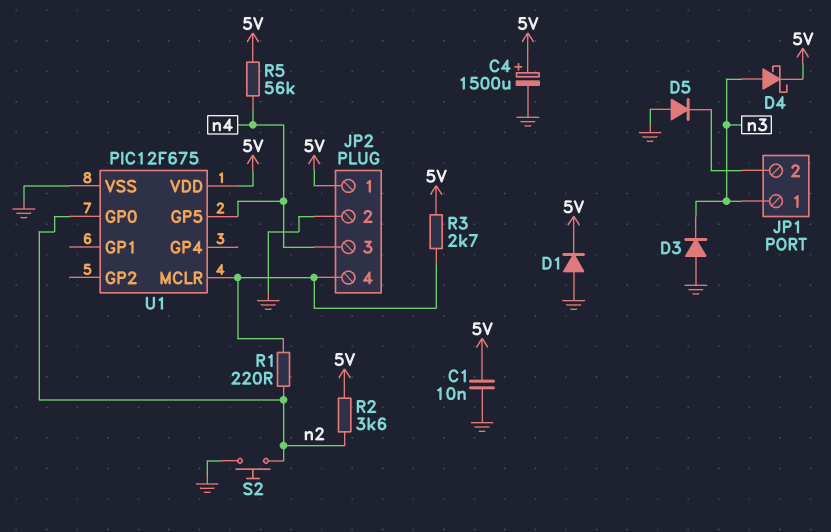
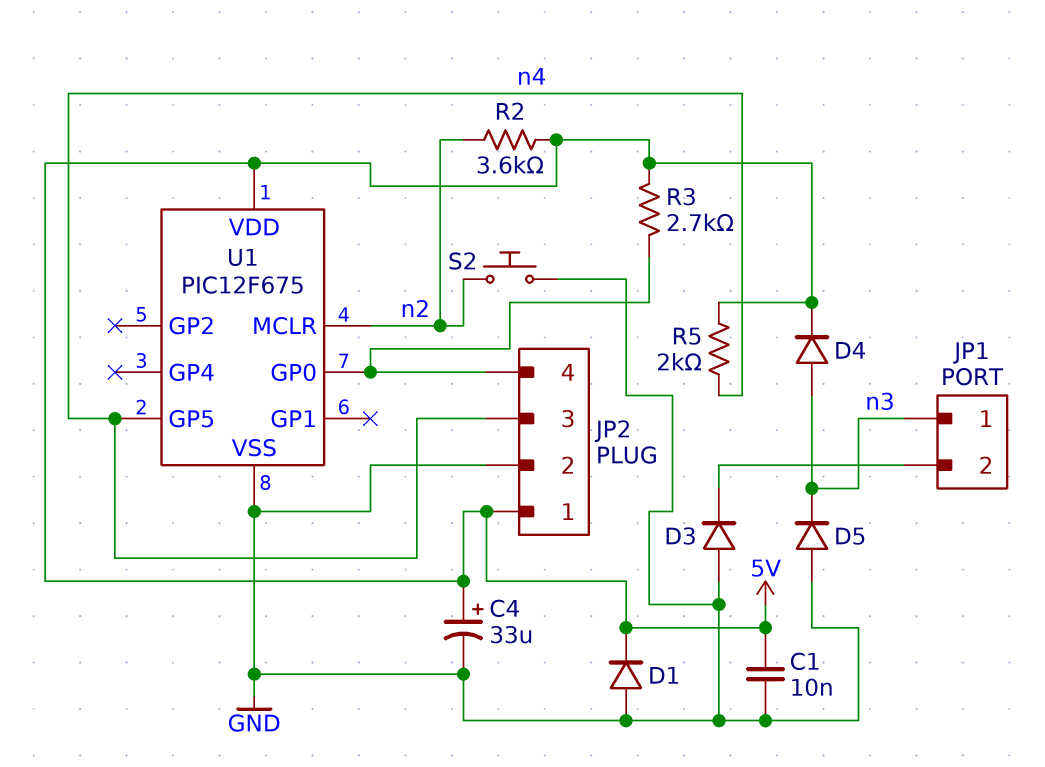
C4: 1500uF (plus 5V, minus GND) -> 33uF (plus 5V, minus GND)
D3: diode (A GND, K n3) -> diode (A GND, K JP1/2)
D4: schottky (A n3, K 5V) -> diode (A n3, K 5V)
D5: diode (A GND, K JP1/2) -> diode (A GND, K n3)
R1: 220 (JP2/4, n2) -> none
R5: 56k (5V, n4) -> 2k (5V, n4)
U1 pin GP0: n2 -> JP2/4
U1 pin MCLR: JP2/4 -> n2

